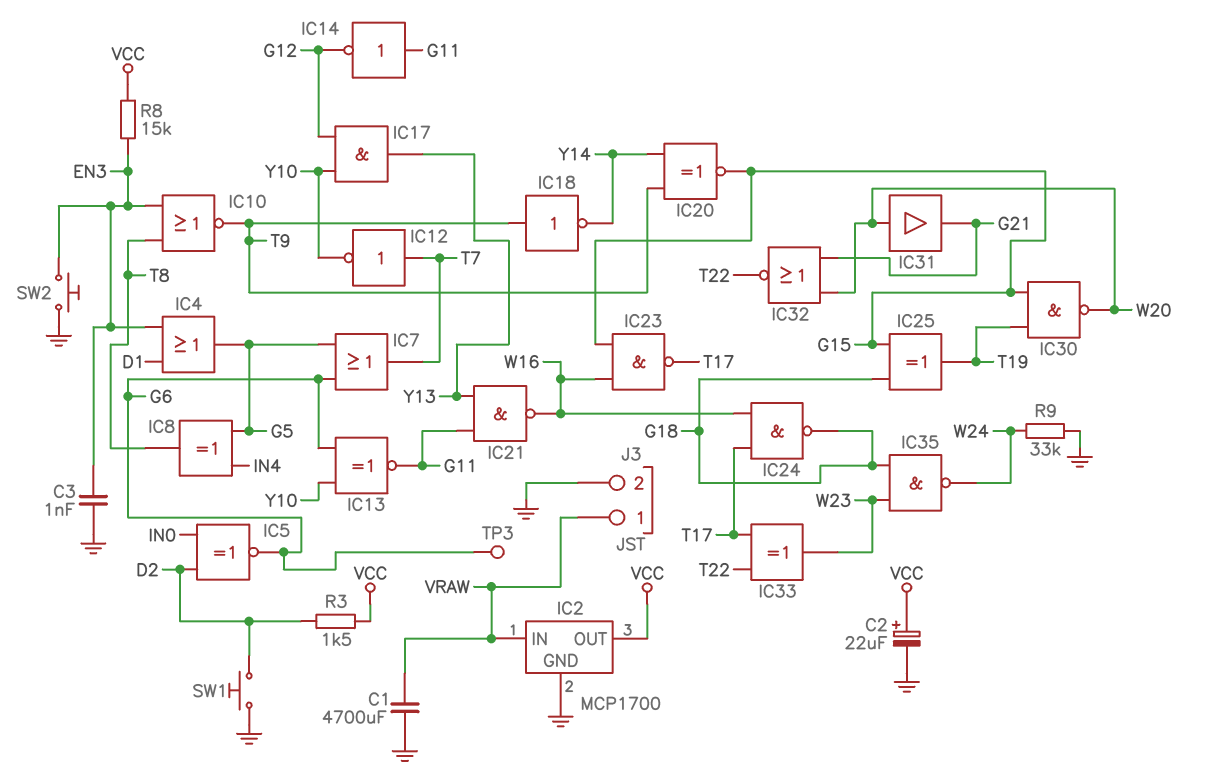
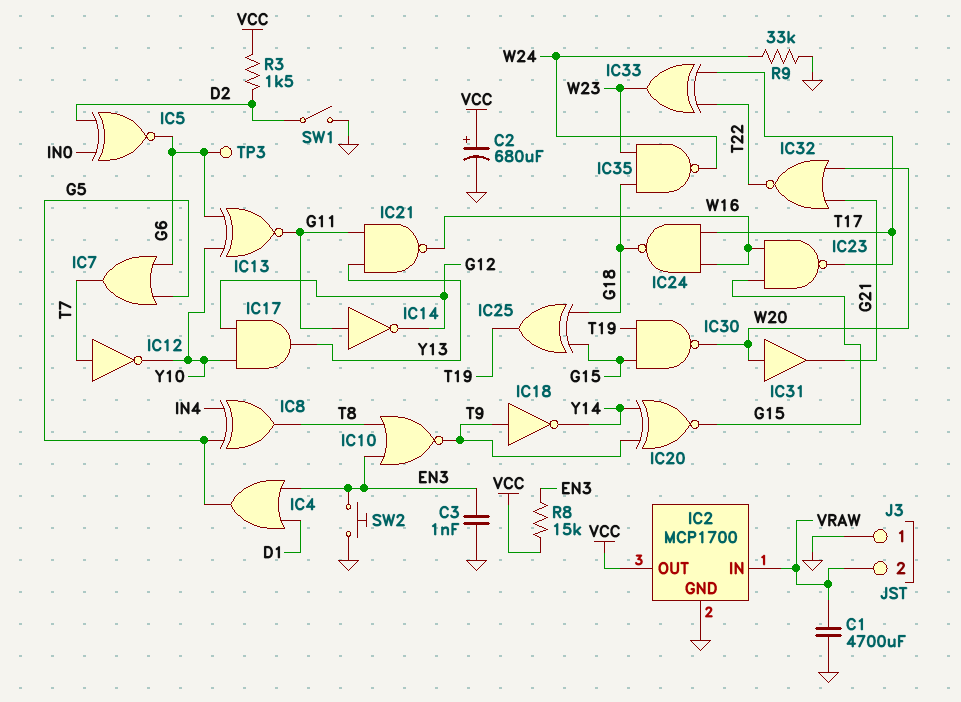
C2: 22uF (plus VCC, minus GND) -> 680uF (plus VCC, minus GND)
J3 pin 1: VRAW -> GND
J3 pin 2: GND -> VRAW
SW1: button (D2, GND) -> switch (D2, GND)

